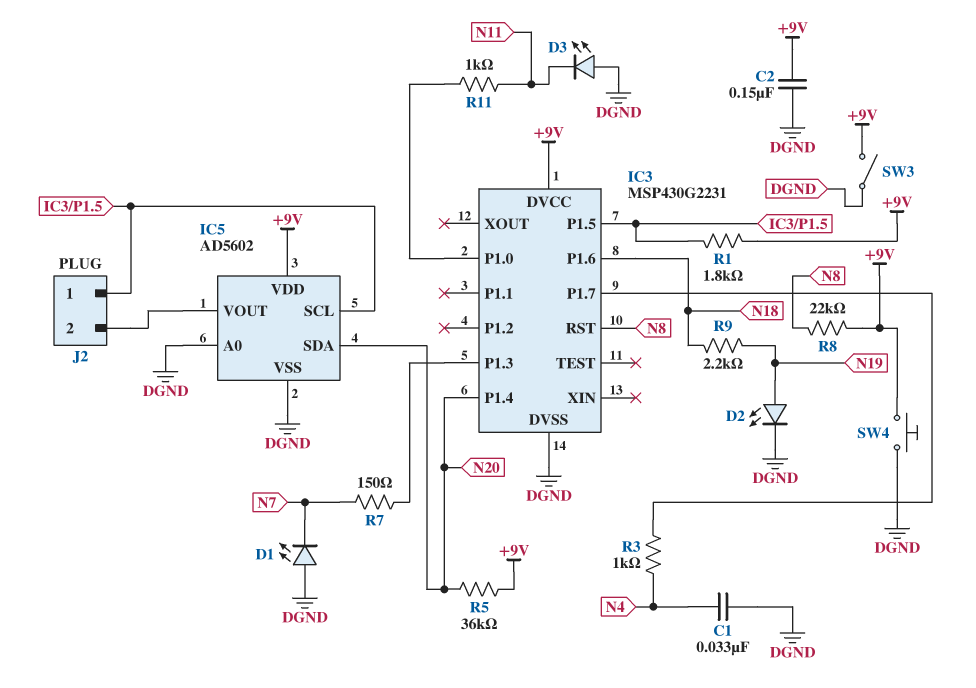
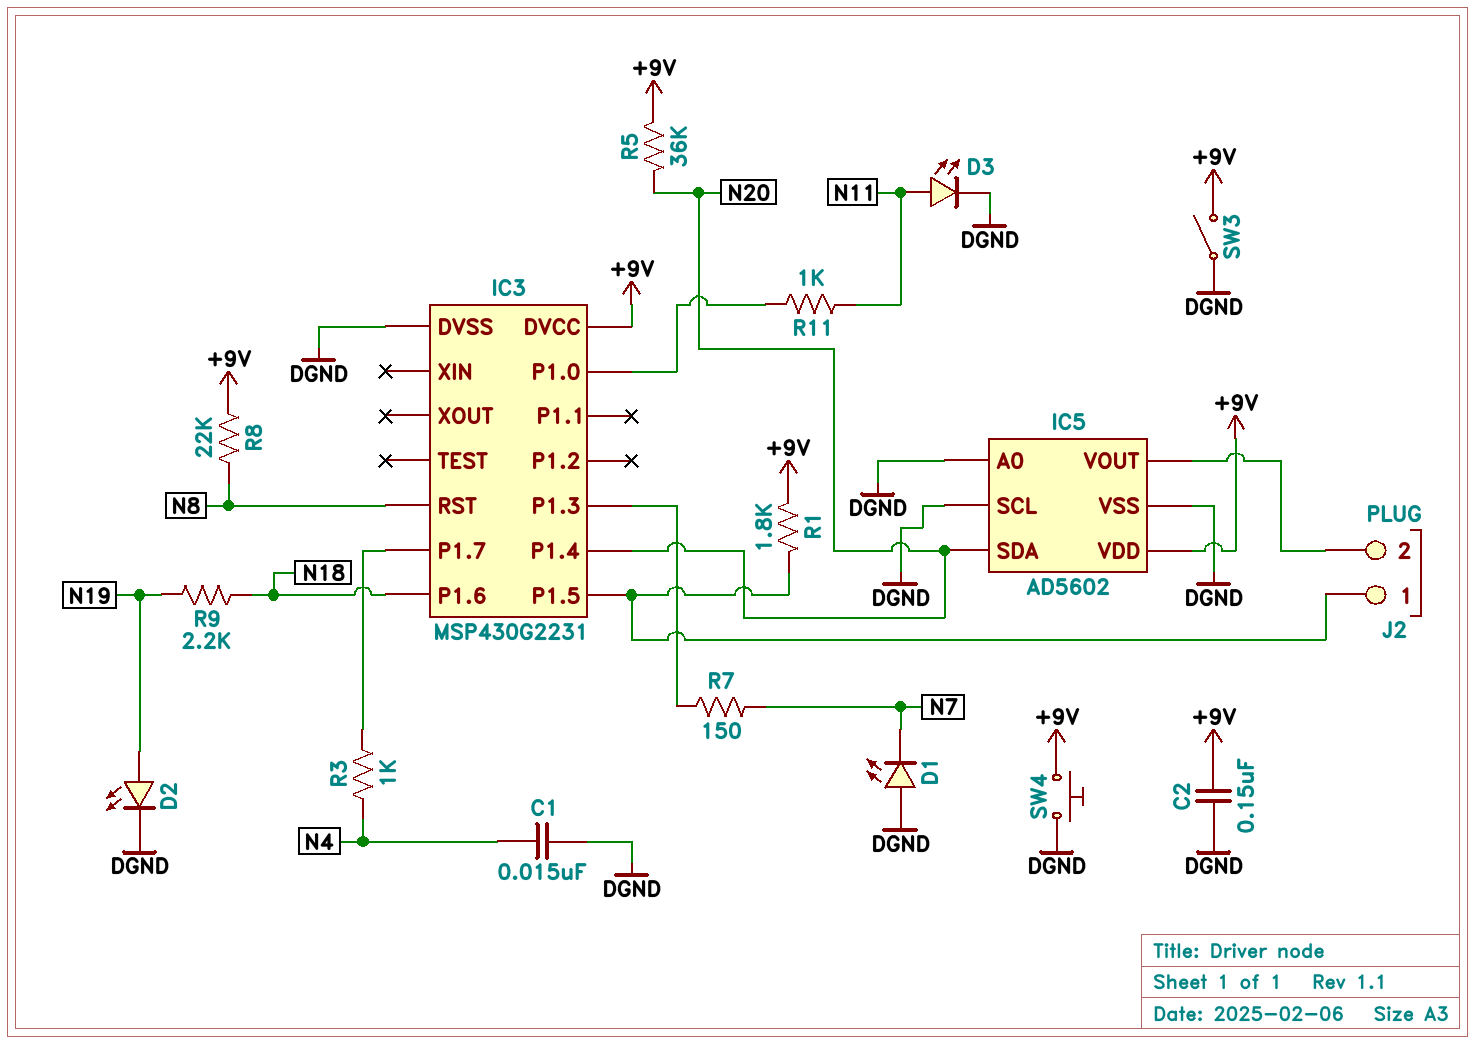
C1: 33nF (DGND, N4) -> 15nF (DGND, N4)
D3: LED (A DGND, K N11) -> LED (A N11, K DGND)
IC5 pin SCL: IC3/P1.5 -> DGND

